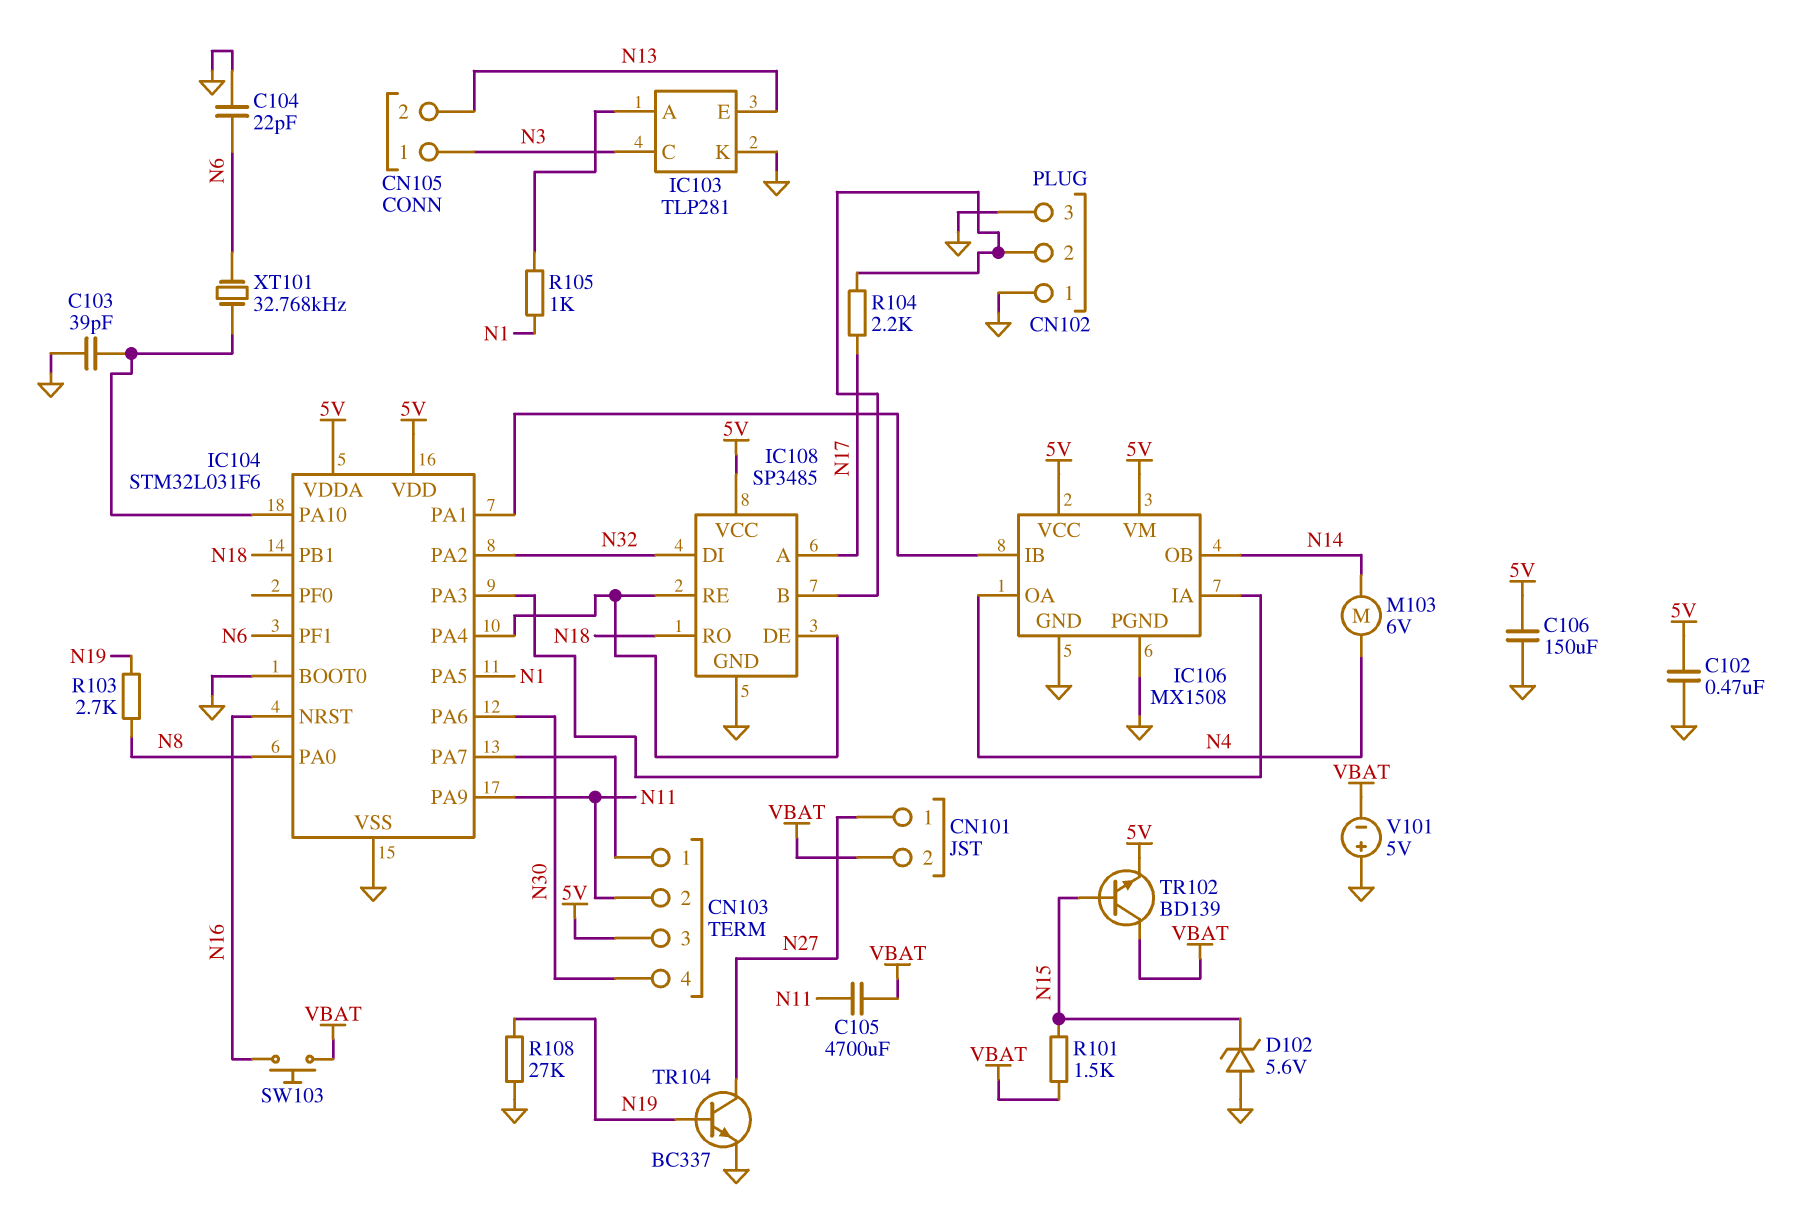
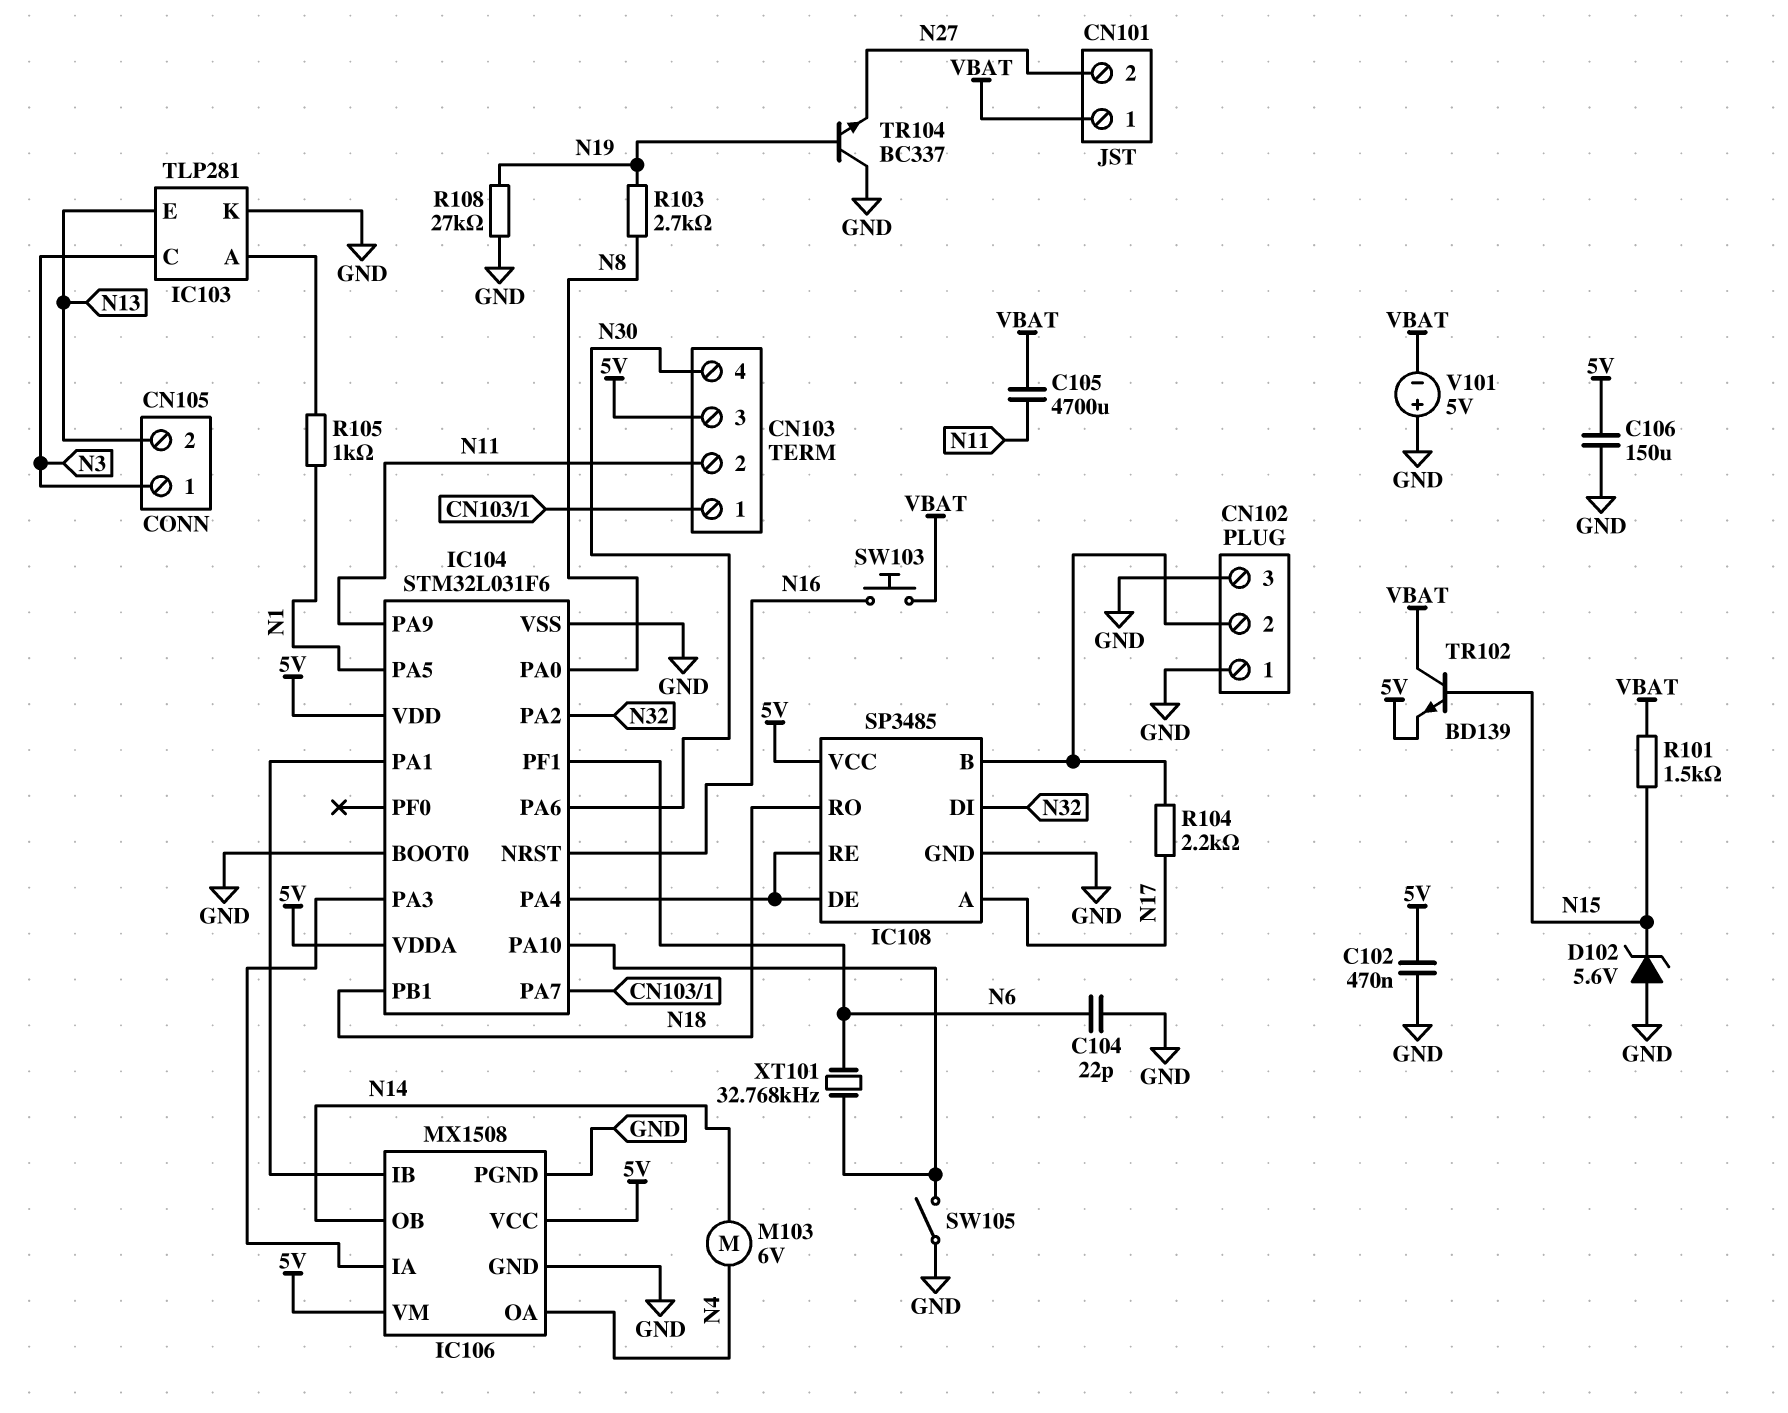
C103: 39pF (GND, IC104/PA10) -> none
CN101 pin 1: N27 -> VBAT
CN101 pin 2: VBAT -> N27
SW105: none -> switch (GND, IC104/PA10)
TR104: NPN BC337 (B N19, C N27, E GND) -> NPN BC337 (B N19, C GND, E N27)

